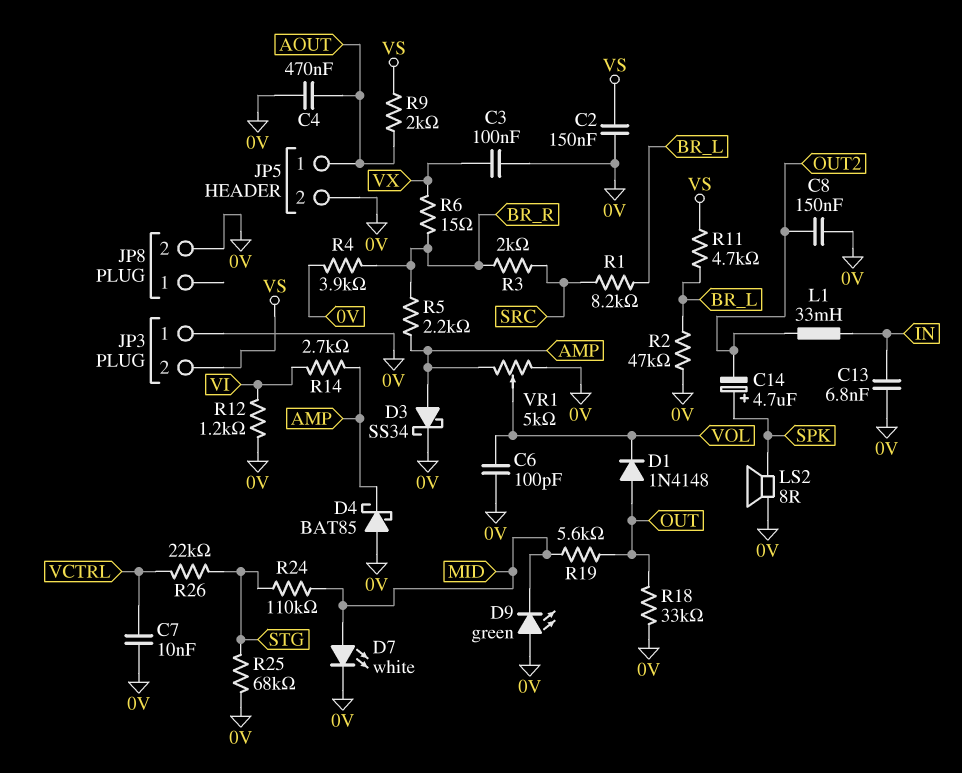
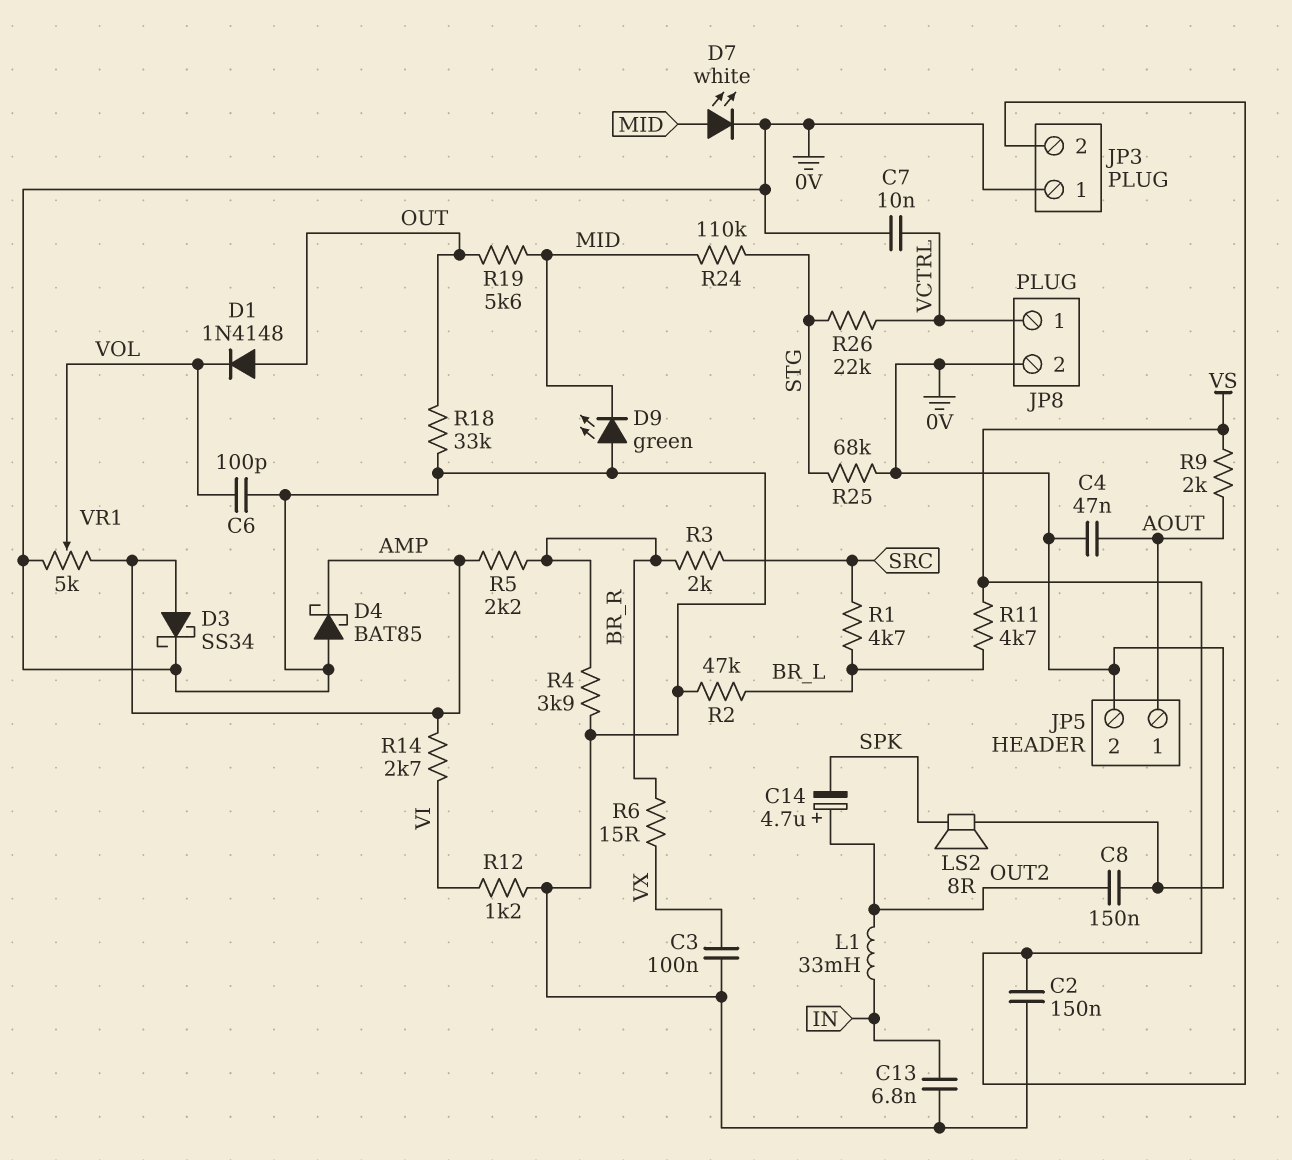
C4: 470nF (0V, AOUT) -> 47nF (0V, AOUT)
C14: 4.7uF (plus SPK, minus OUT2) -> 4.7uF (plus OUT2, minus SPK)
JP8 pin 1: none -> VCTRL
R1: 8.2k (BR_L, SRC) -> 4.7k (BR_L, SRC)

